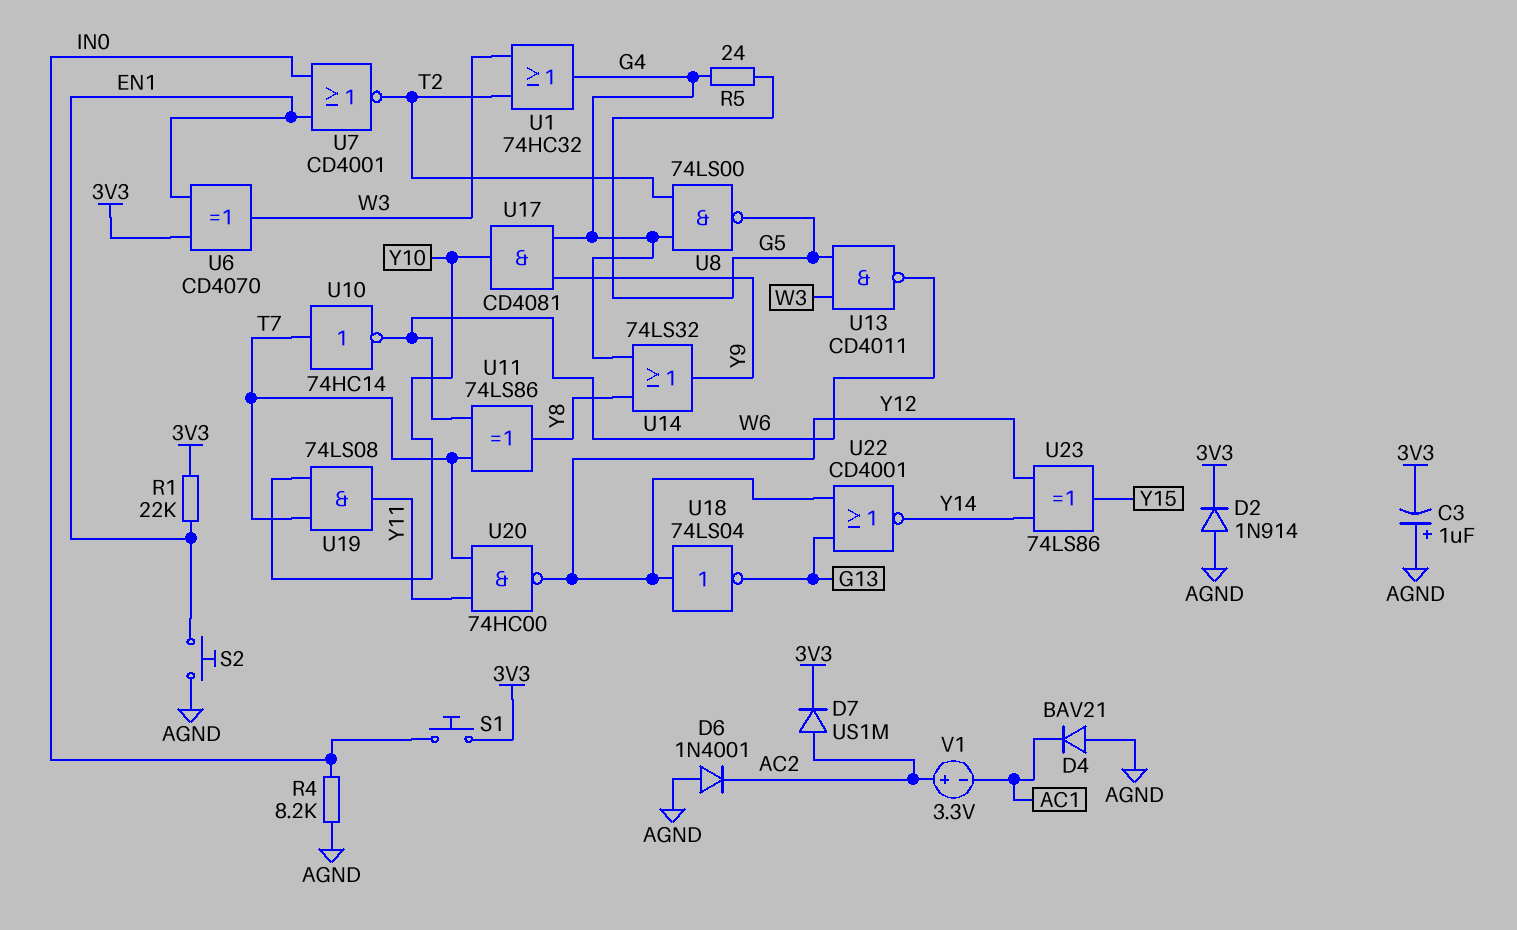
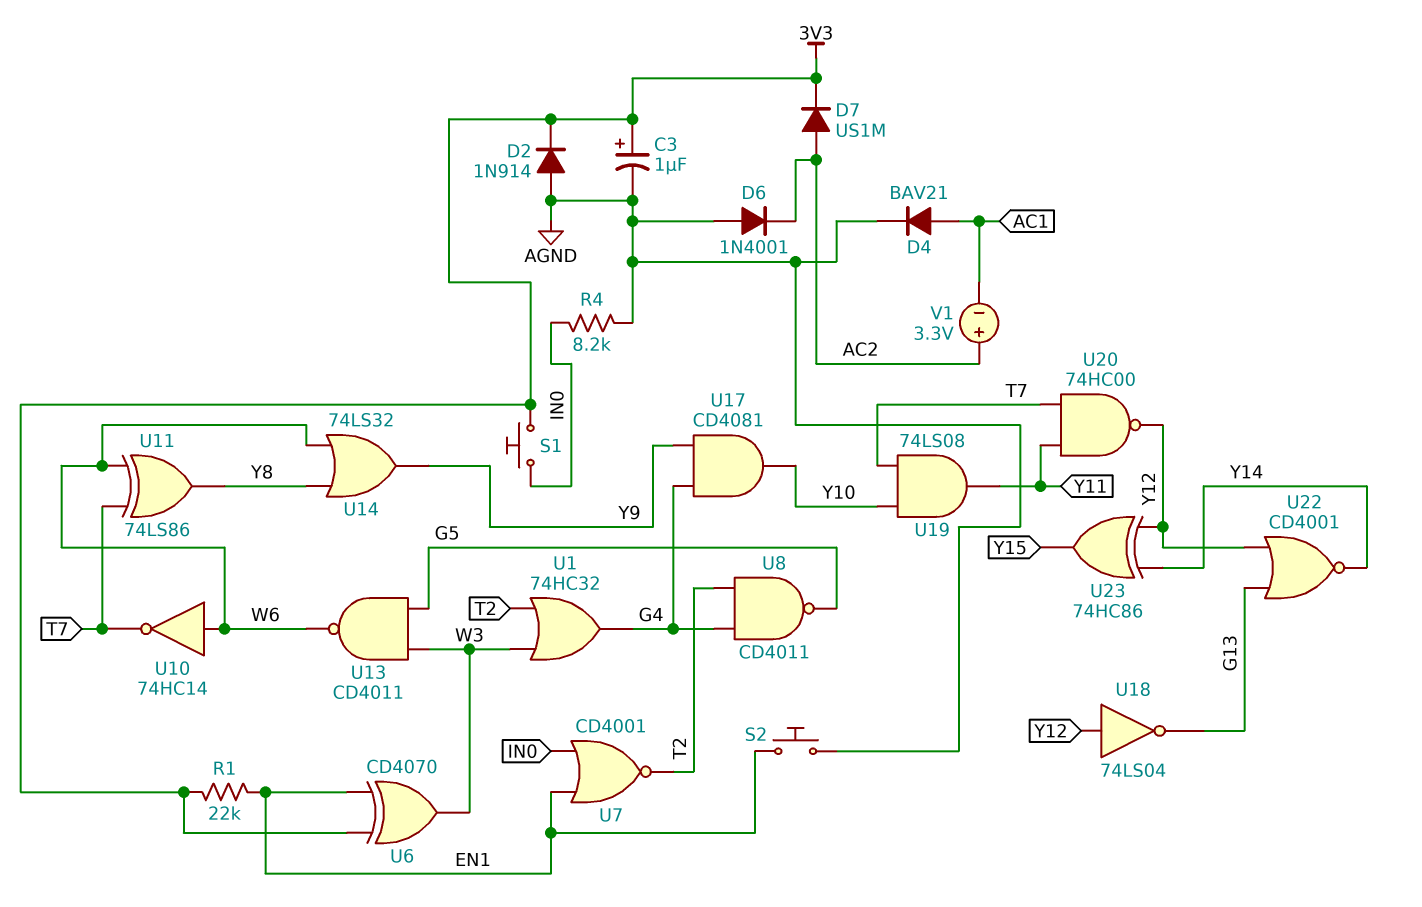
C3: 1uF (plus AGND, minus 3V3) -> 1uF (plus 3V3, minus AGND)
D4: diode BAV21 (A AGND, K AC1) -> diode BAV21 (A AC1, K AGND)
R5: 24 (G4, G5) -> none
U8: NAND 74LS00 (in G4, in T2, out G5) -> NAND CD4011 (in G4, in T2, out G5)
U10: NOT 74HC14 (in T7, out W6) -> NOT 74HC14 (in W6, out T7)
U14: OR 74LS32 (in G4, in Y8, out Y9) -> OR 74LS32 (in W6, in Y8, out Y9)
U23: XOR 74LS86 (in Y12, in Y14, out Y15) -> XOR 74HC86 (in Y12, in Y14, out Y15)

